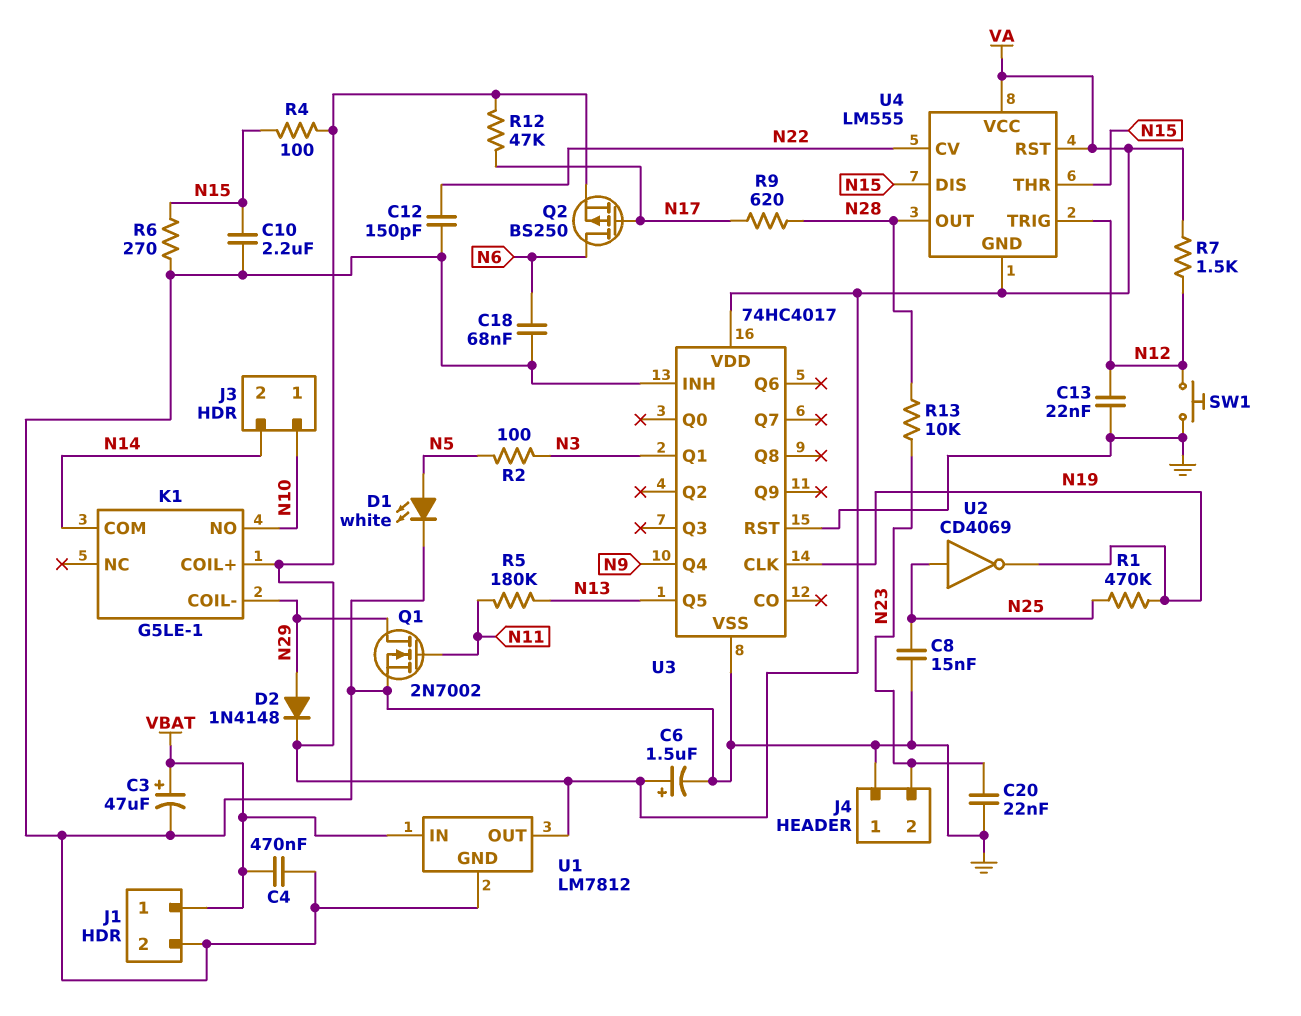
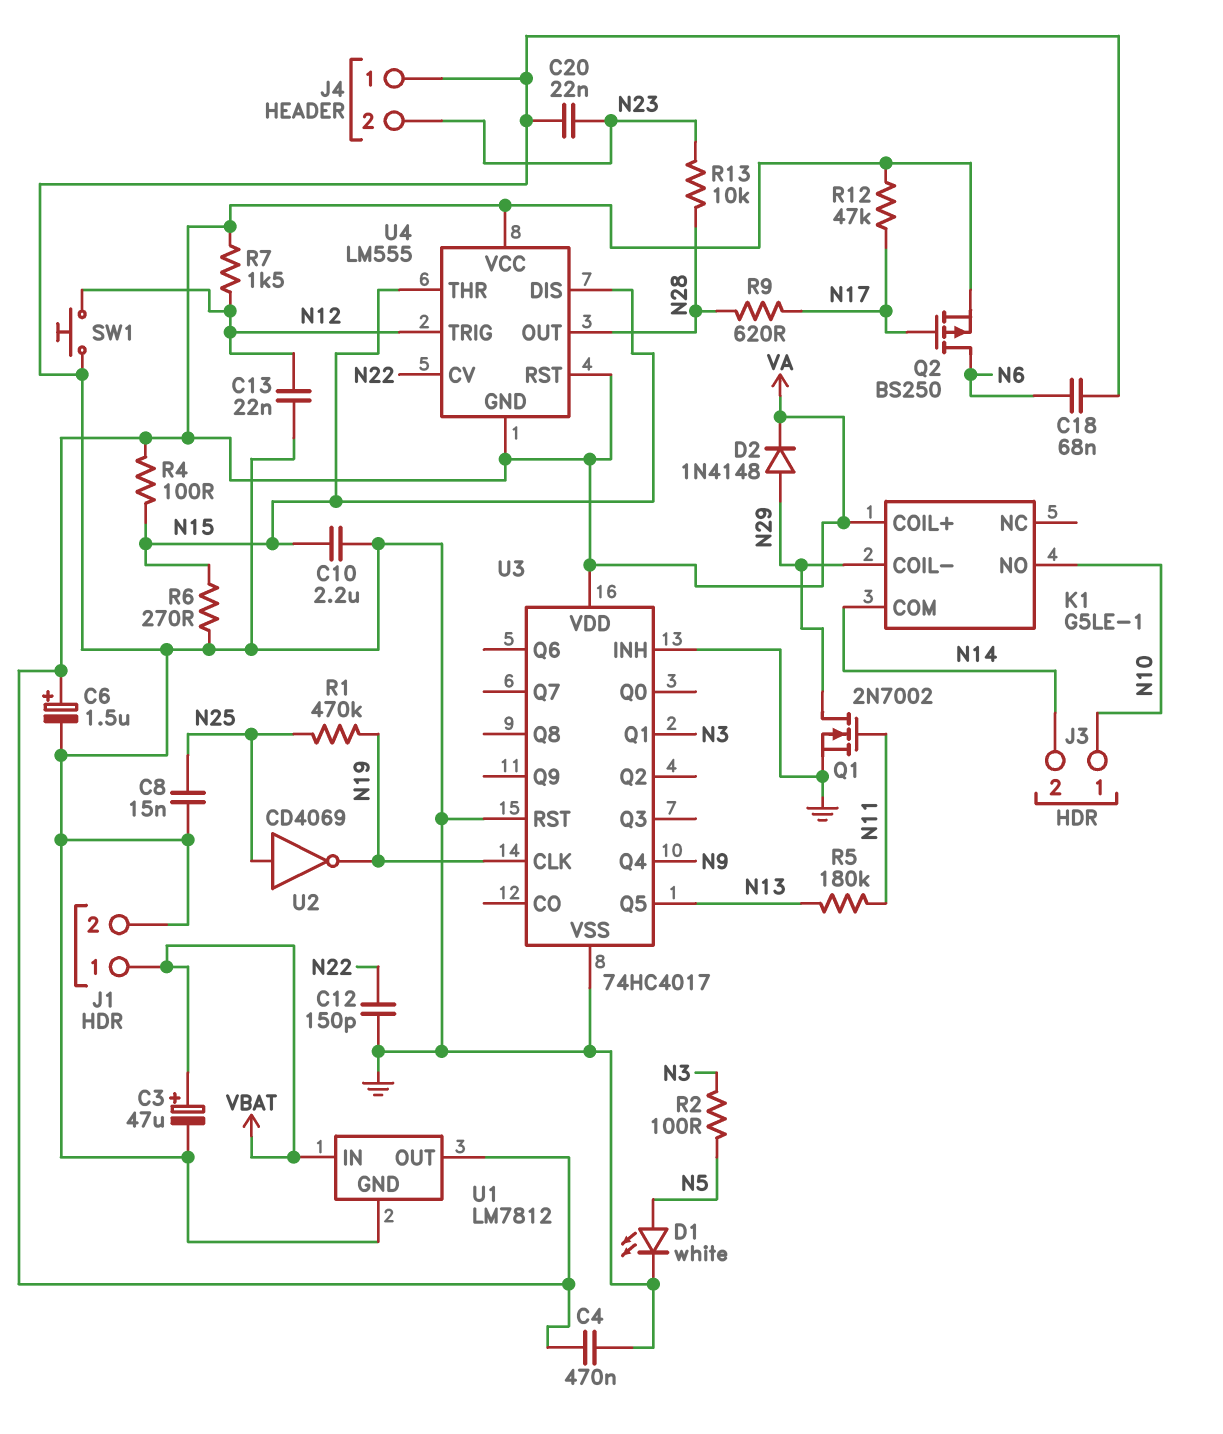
C4: 470nF (GND, VBAT) -> 470nF (GND, VA)

